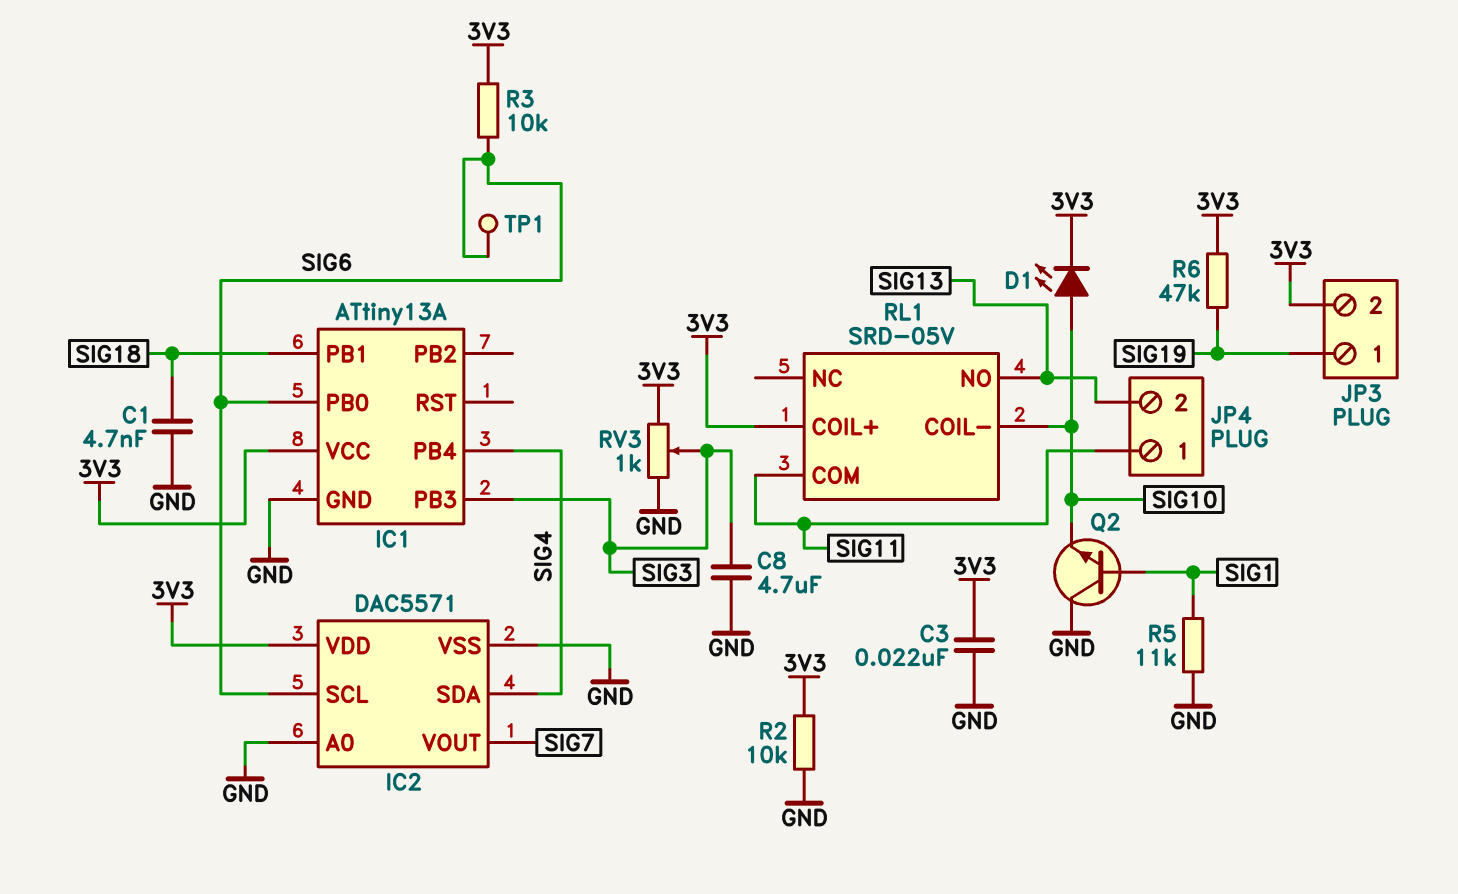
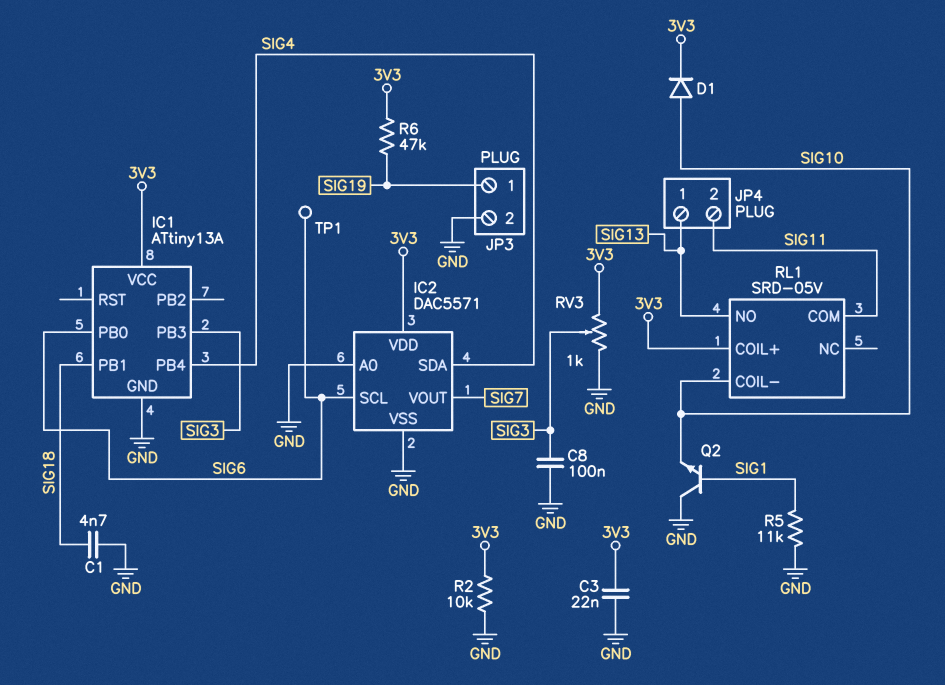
C8: 4.7uF (GND, SIG3) -> 100nF (GND, SIG3)
D1: LED (A SIG10, K 3V3) -> diode (A SIG10, K 3V3)
JP3 pin 2: 3V3 -> GND
JP4 pin 1: SIG11 -> SIG13
JP4 pin 2: SIG13 -> SIG11
R3: 10k (3V3, SIG6) -> none

